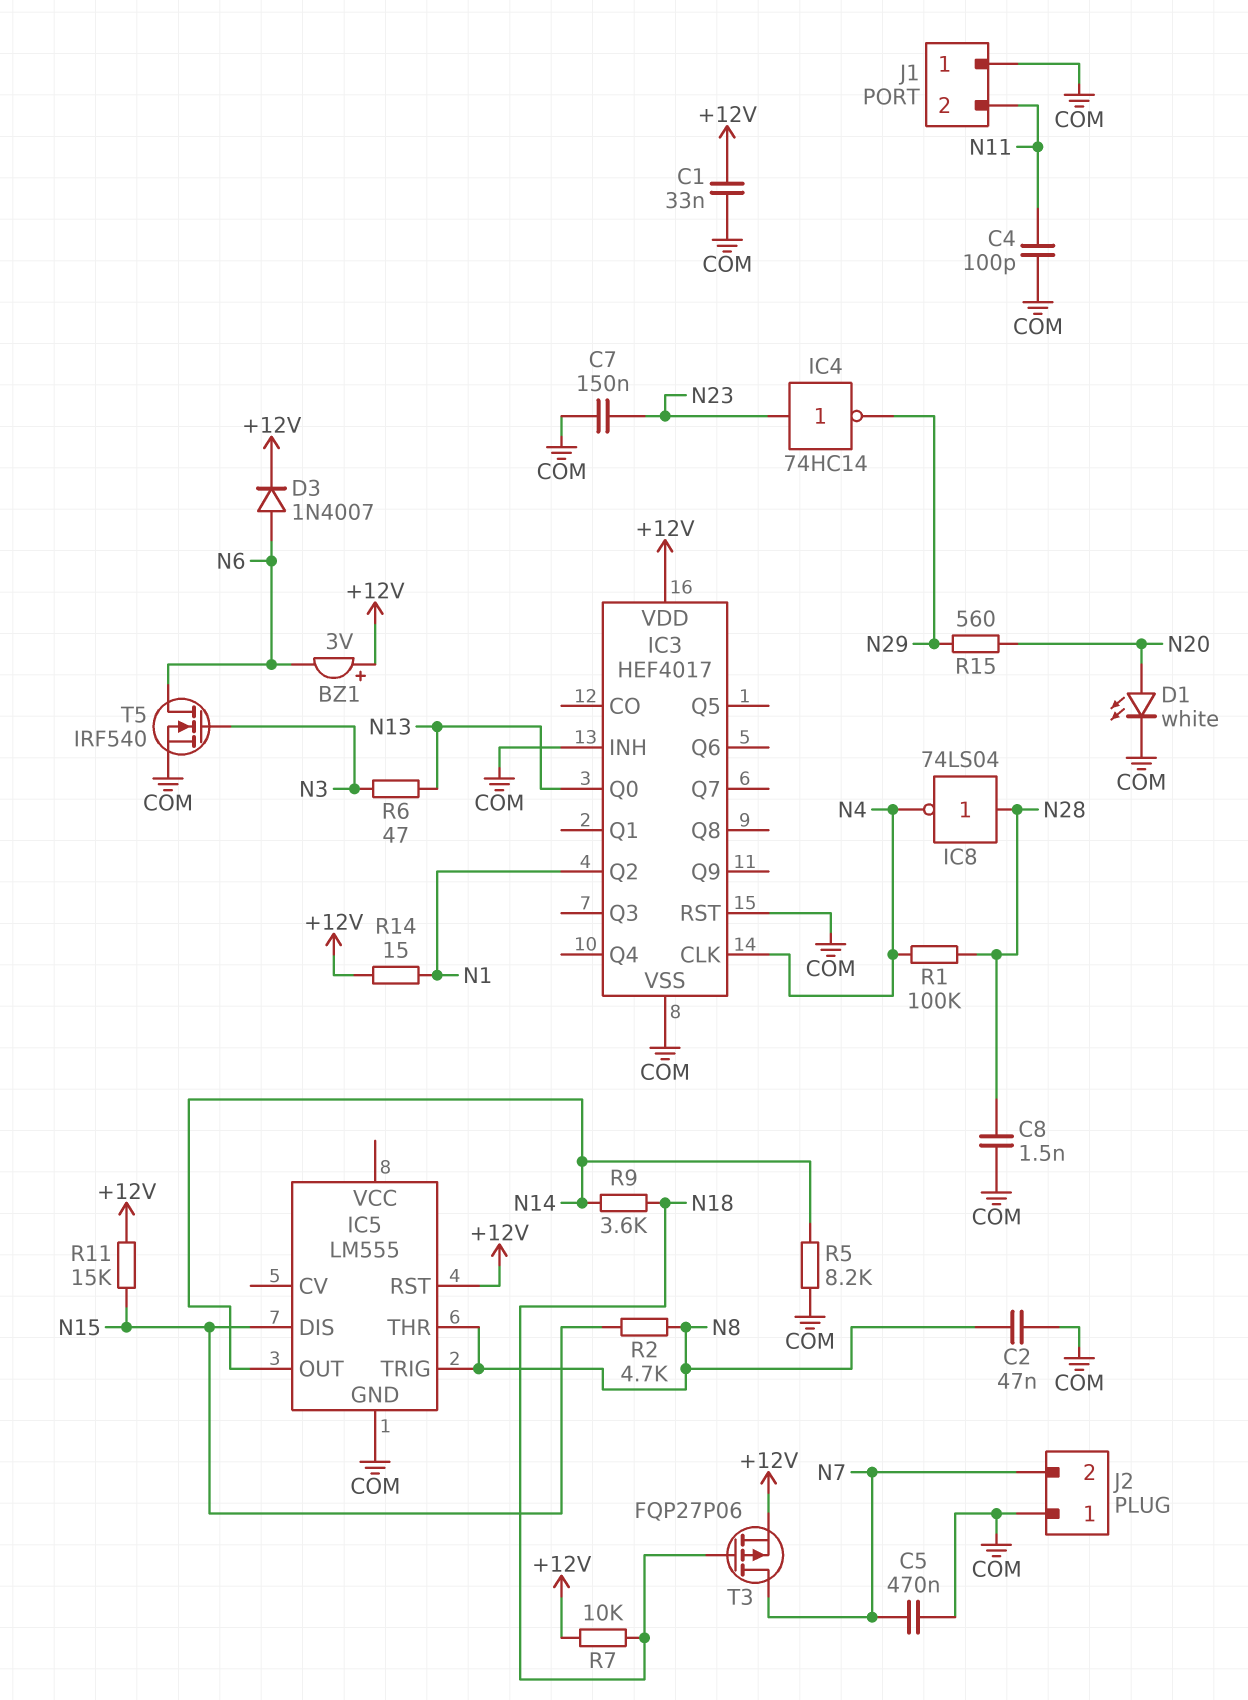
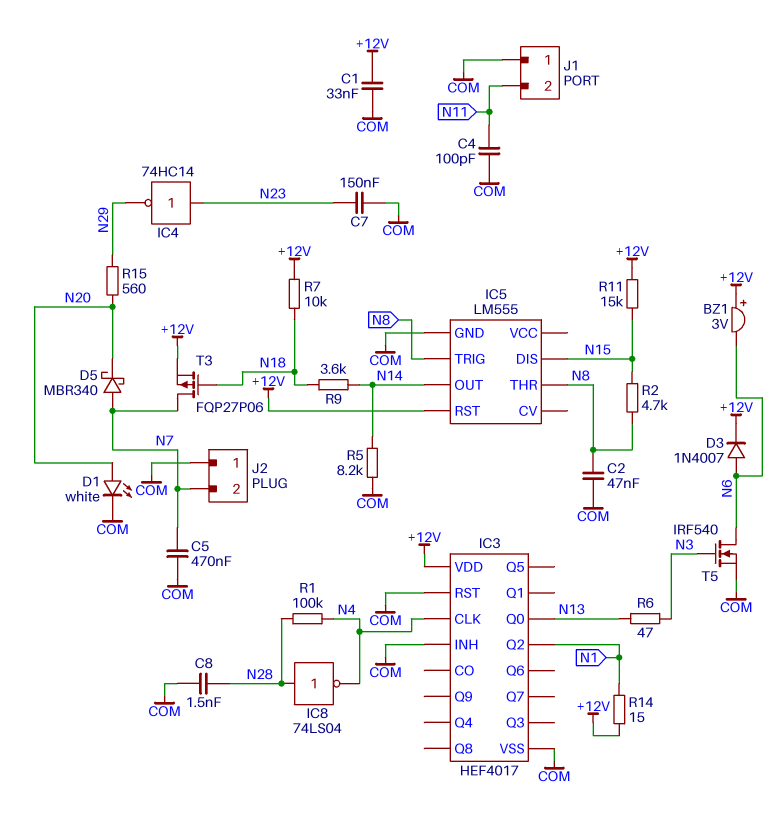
D5: none -> schottky MBR340 (A N7, K N20)

